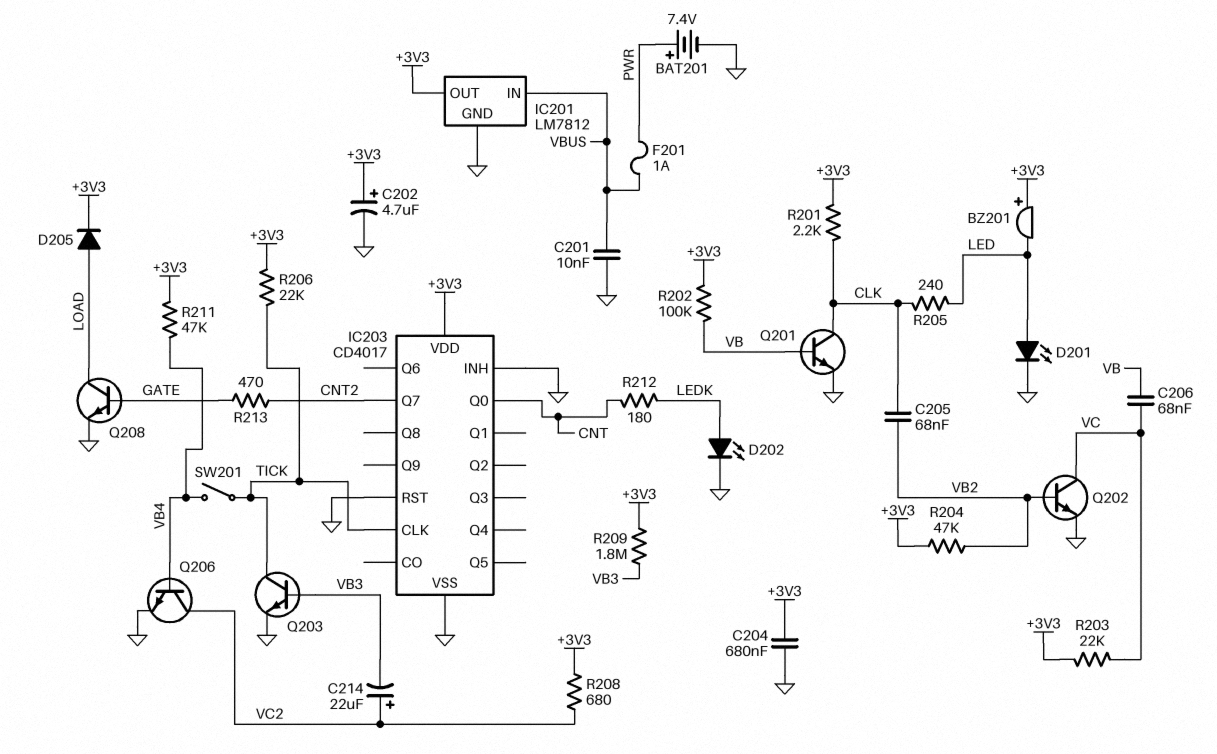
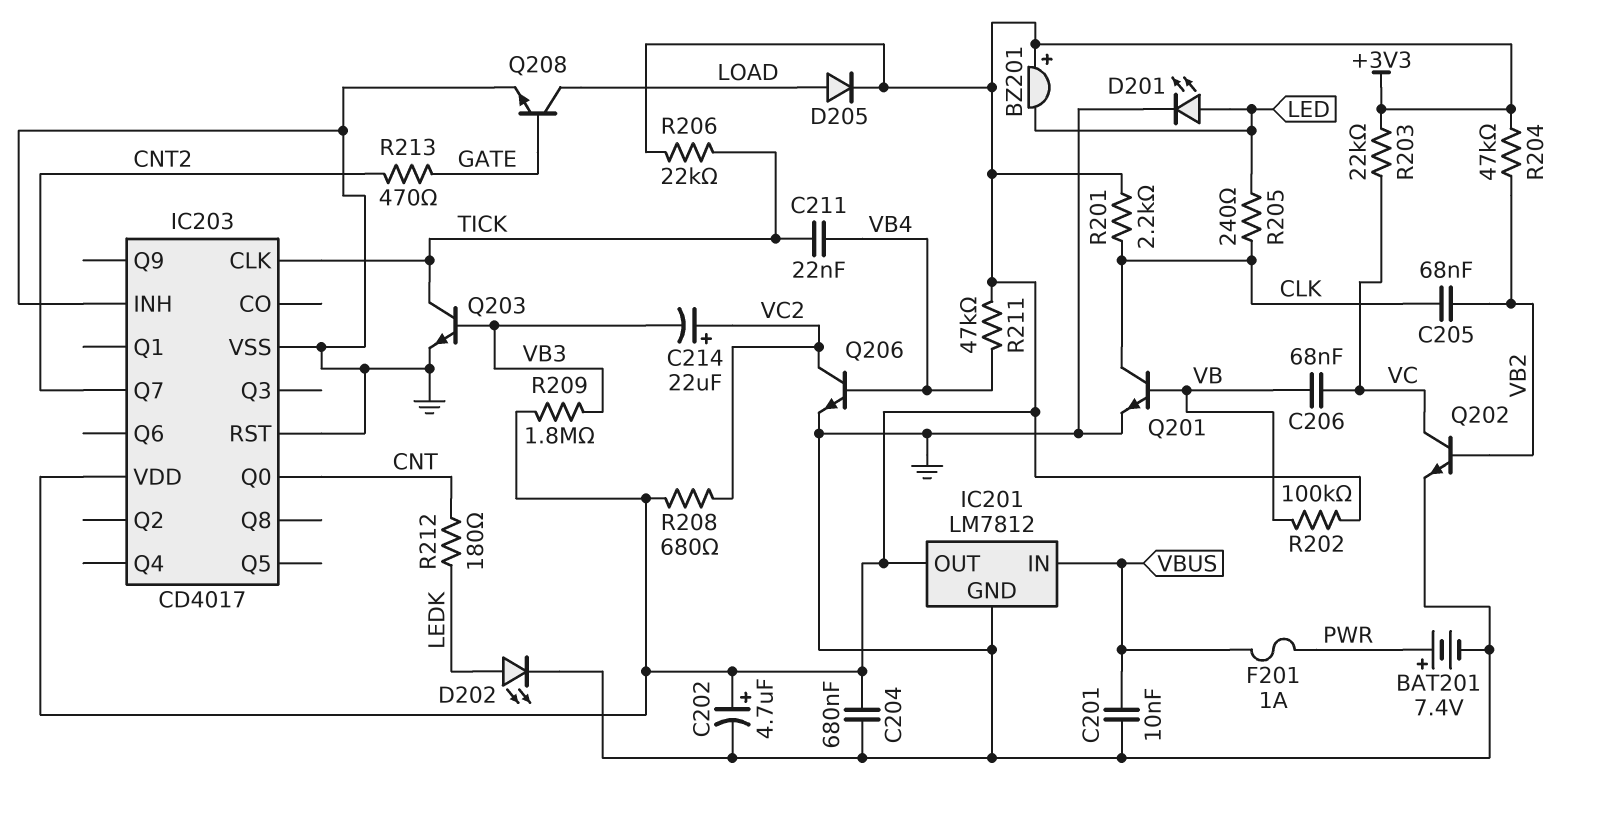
C211: none -> 22nF (TICK, VB4)
SW201: switch (TICK, VB4) -> none

